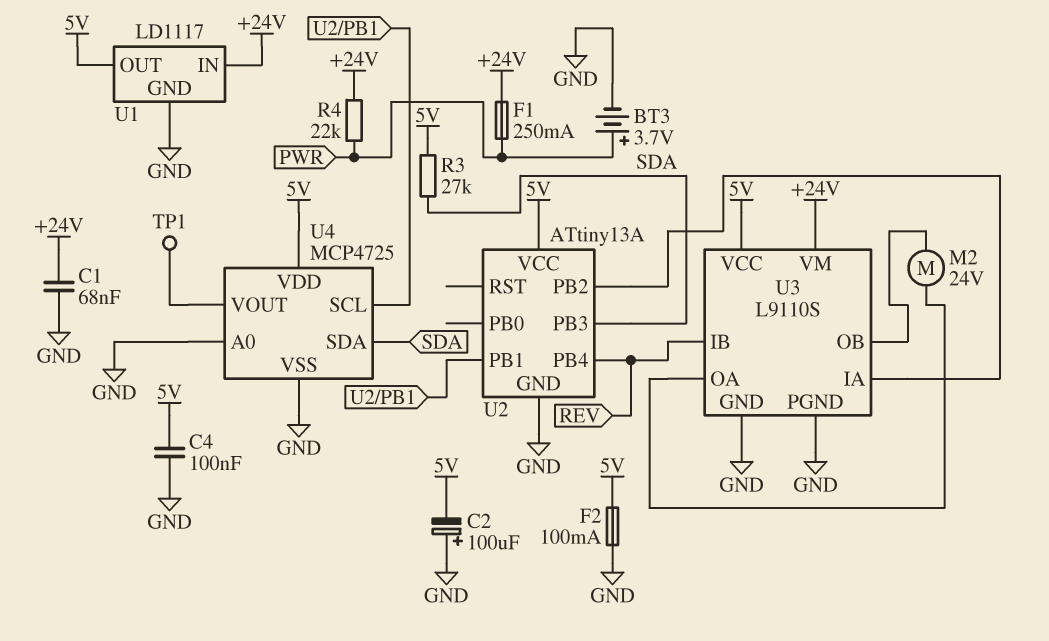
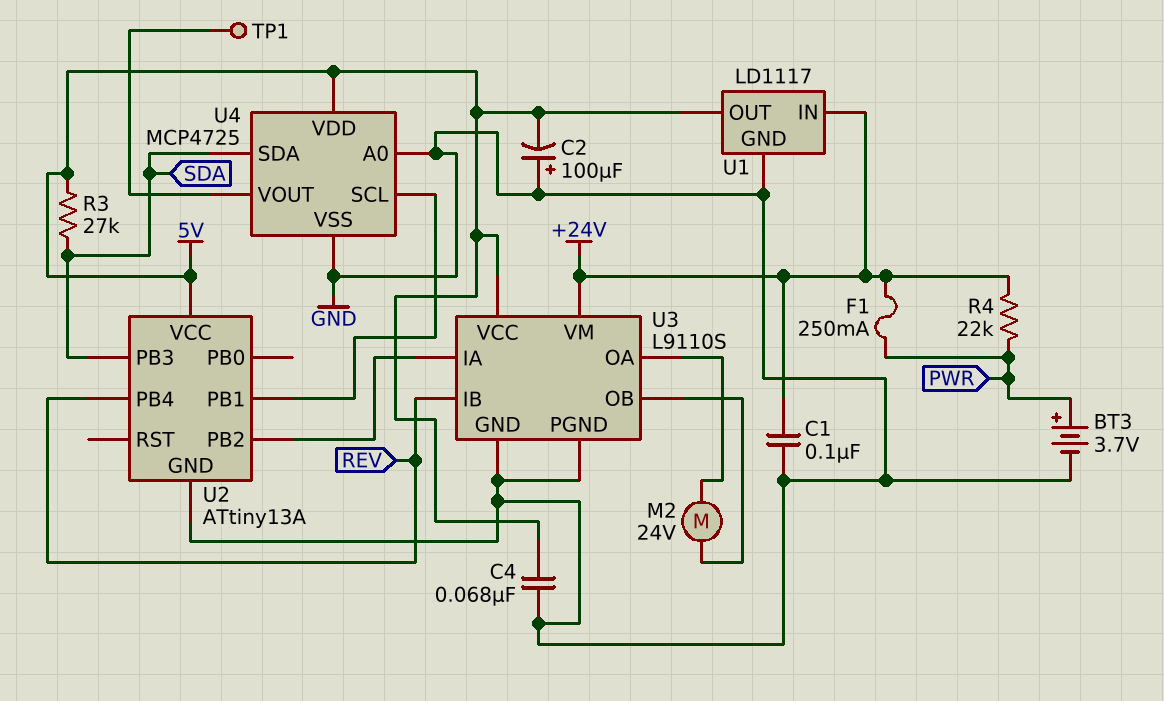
C1: 68nF (+24V, GND) -> 100nF (+24V, GND)
C4: 100nF (5V, GND) -> 68nF (5V, GND)
F2: 100mA (5V, GND) -> none

